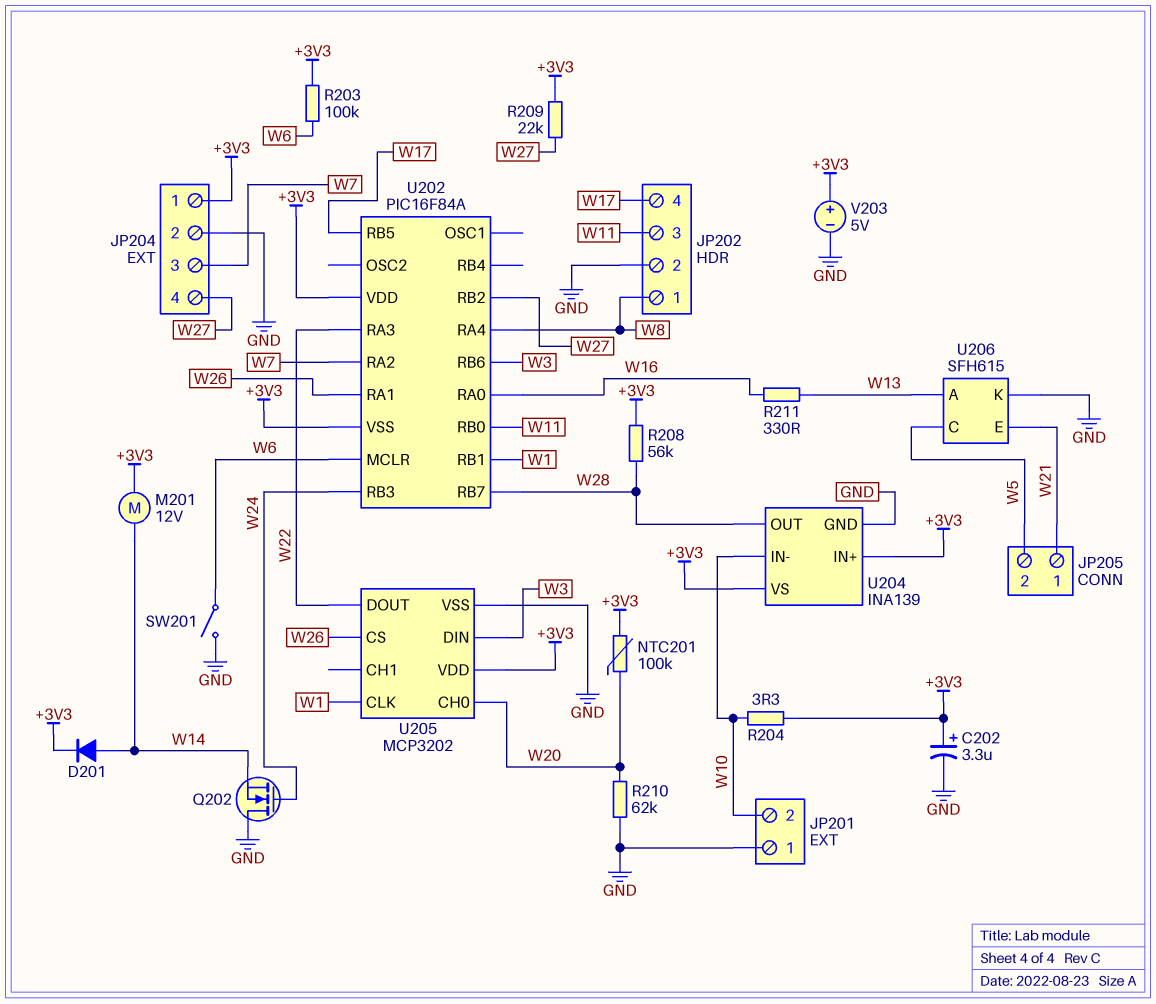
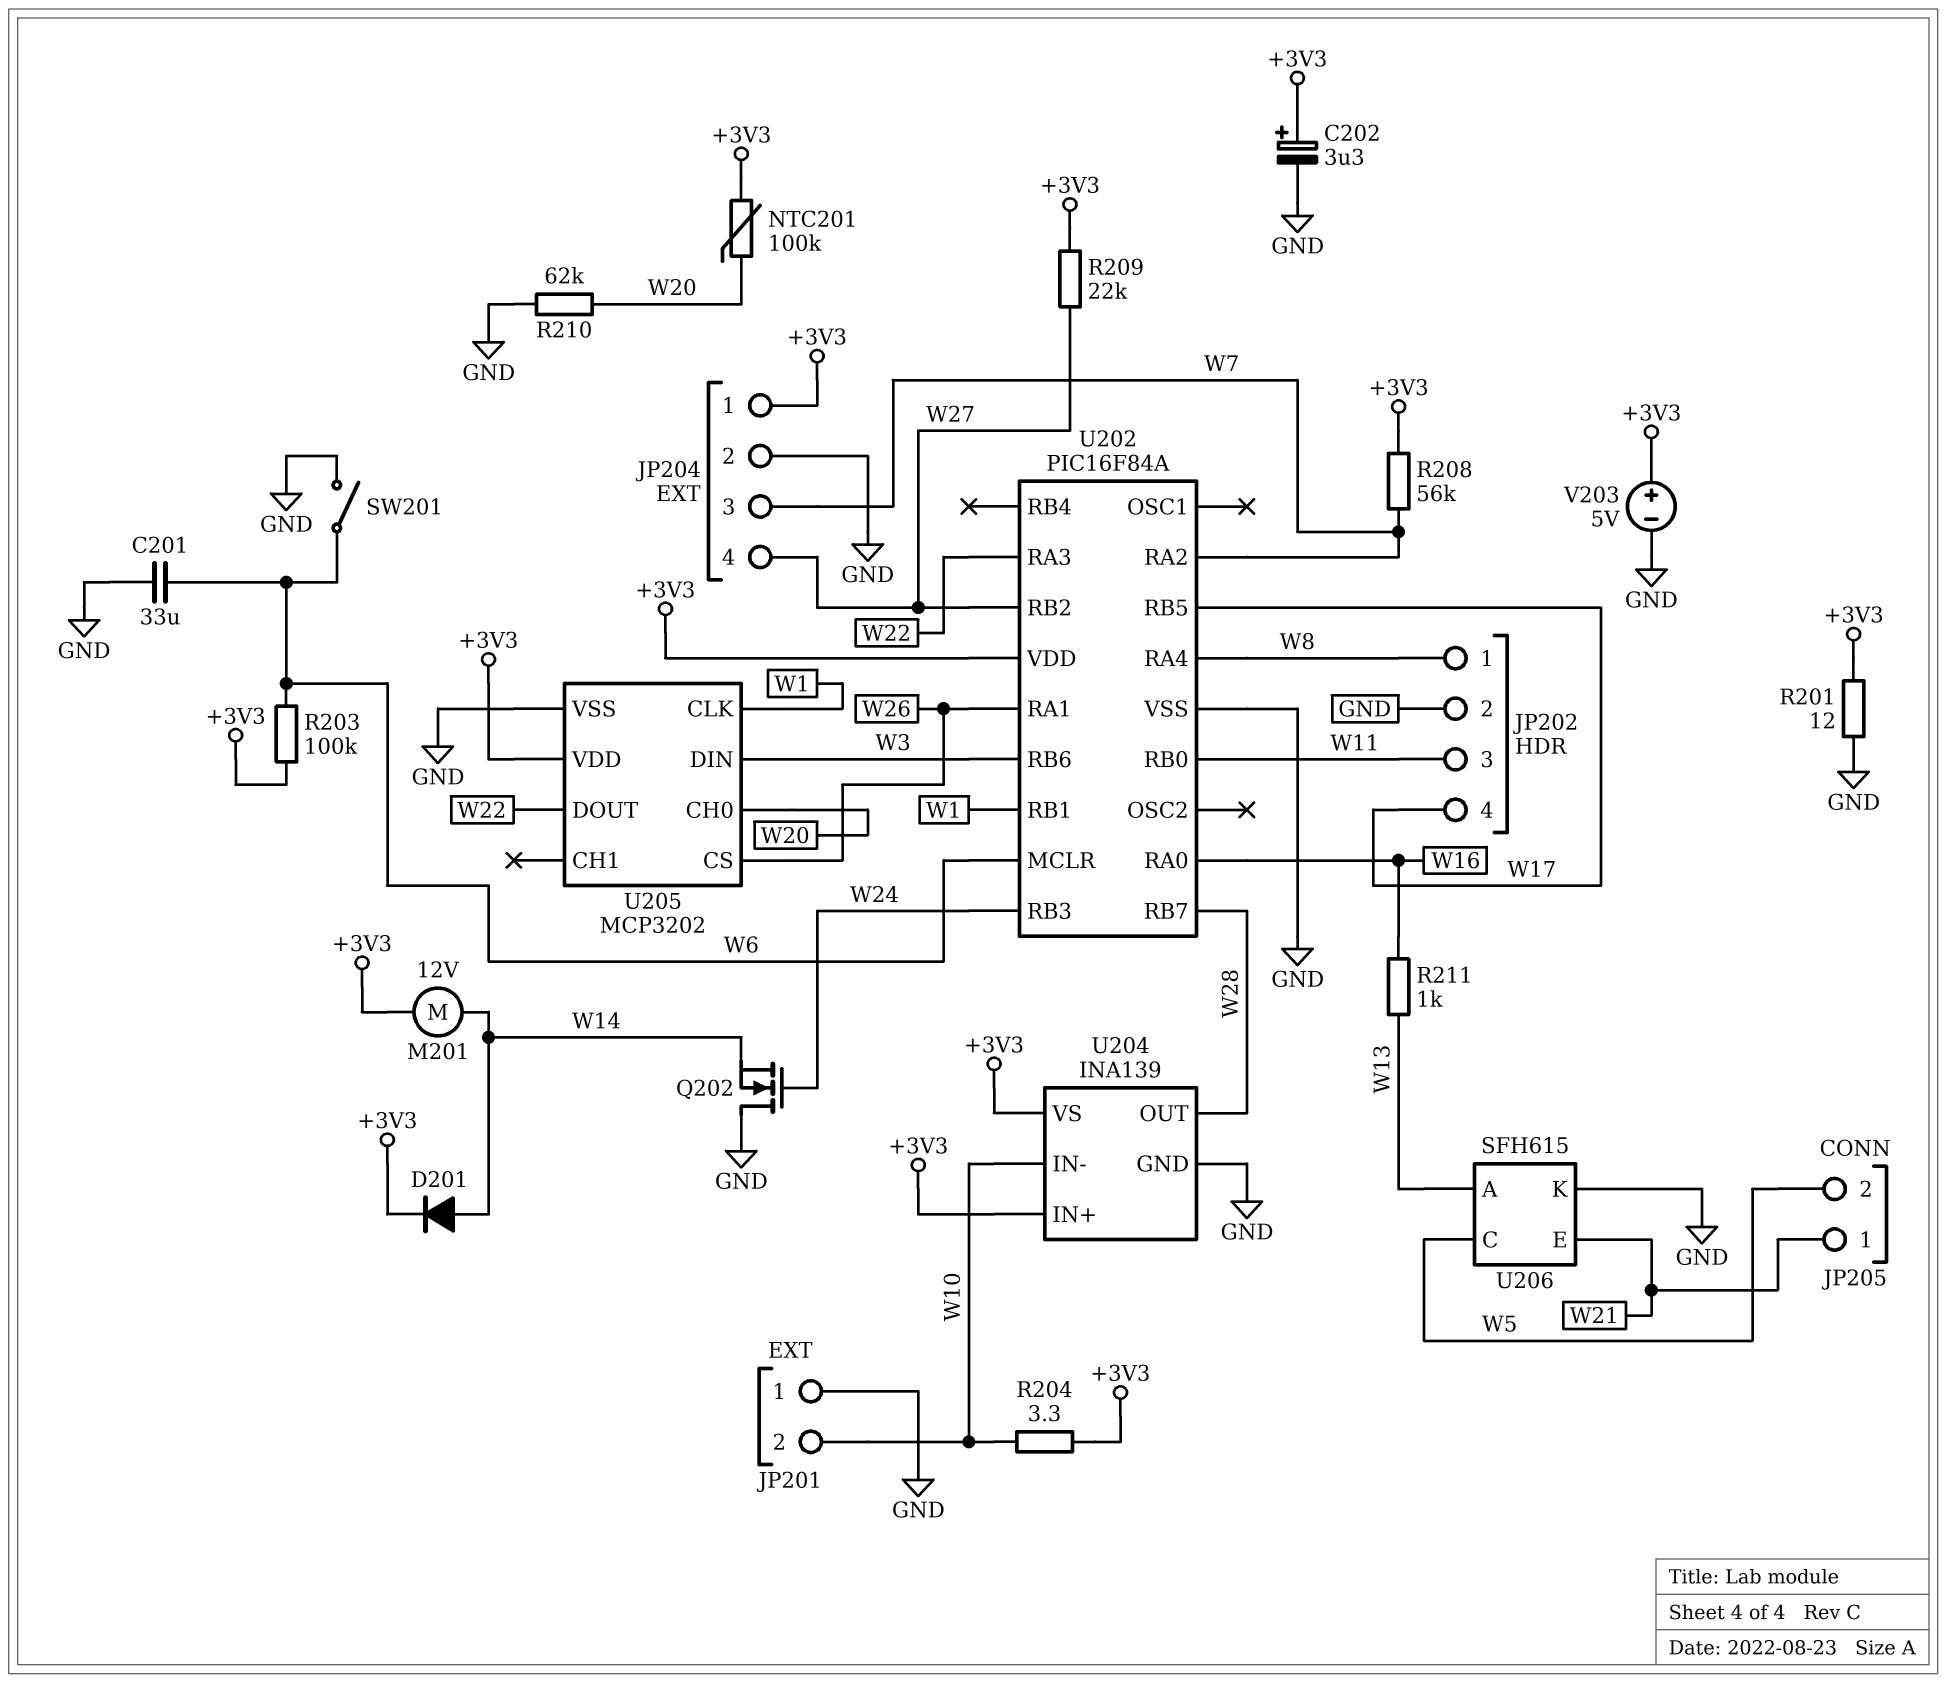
C201: none -> 33uF (GND, W6)
R201: none -> 12 (+3V3, GND)
R208: 56k (+3V3, W28) -> 56k (+3V3, W7)
R211: 330 (W13, W16) -> 1k (W13, W16)
U202 pin VSS: +3V3 -> GND

